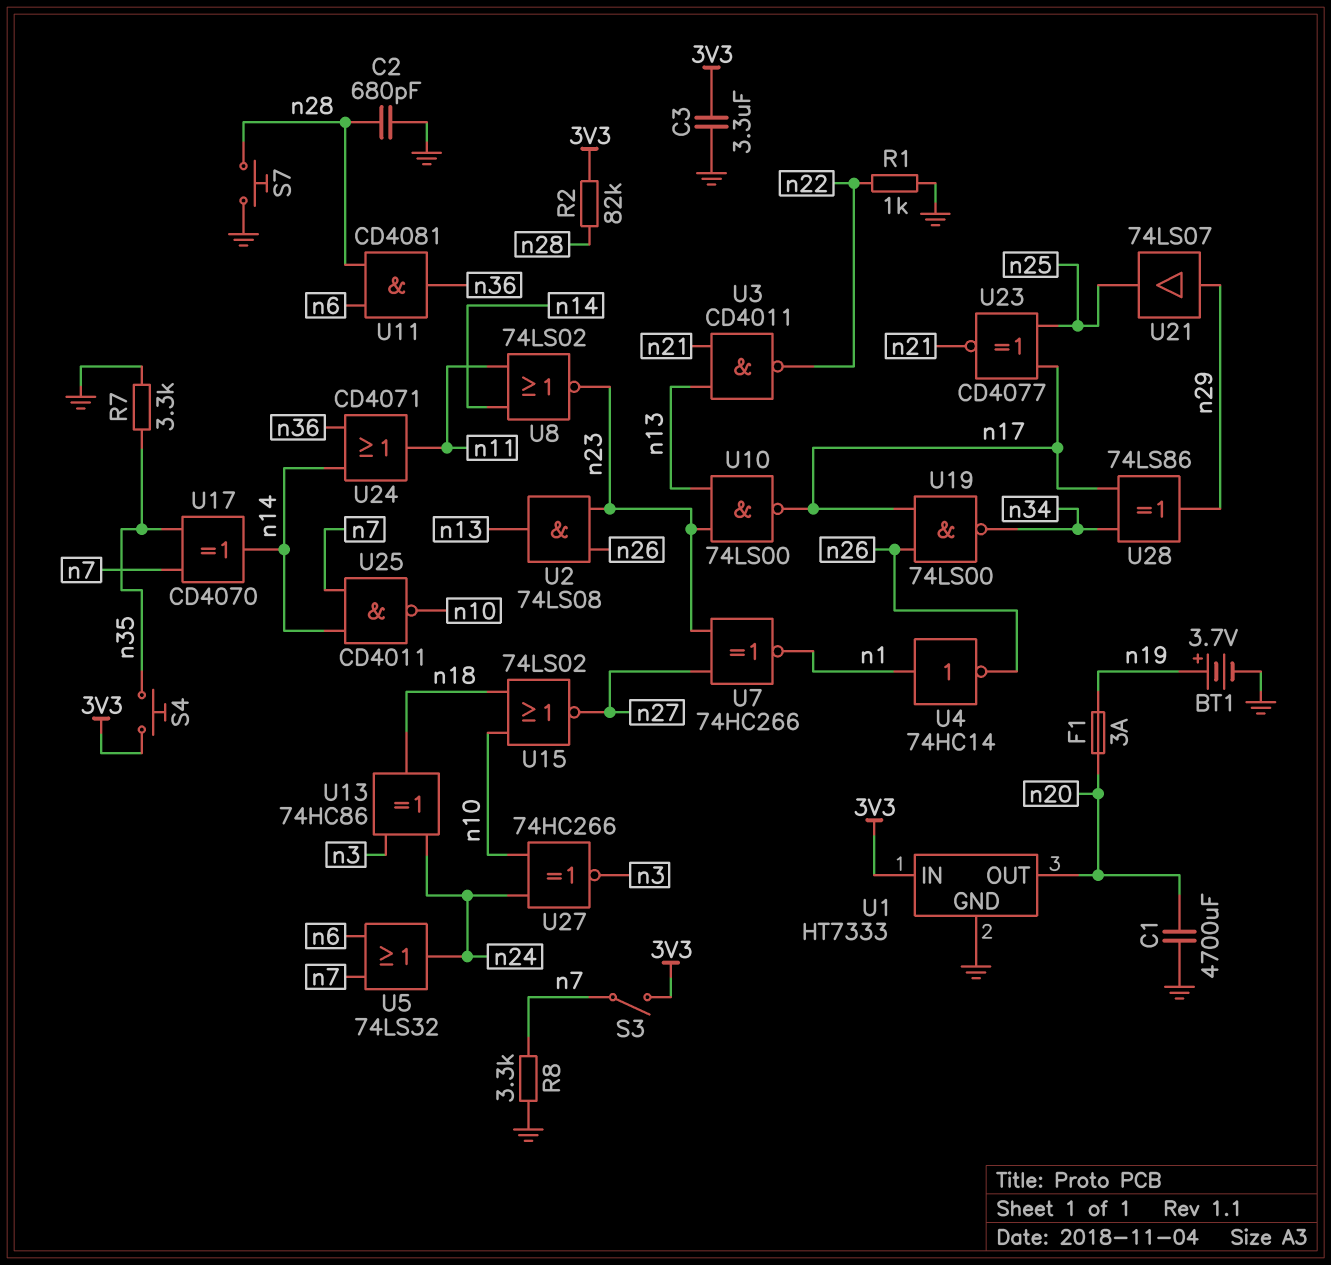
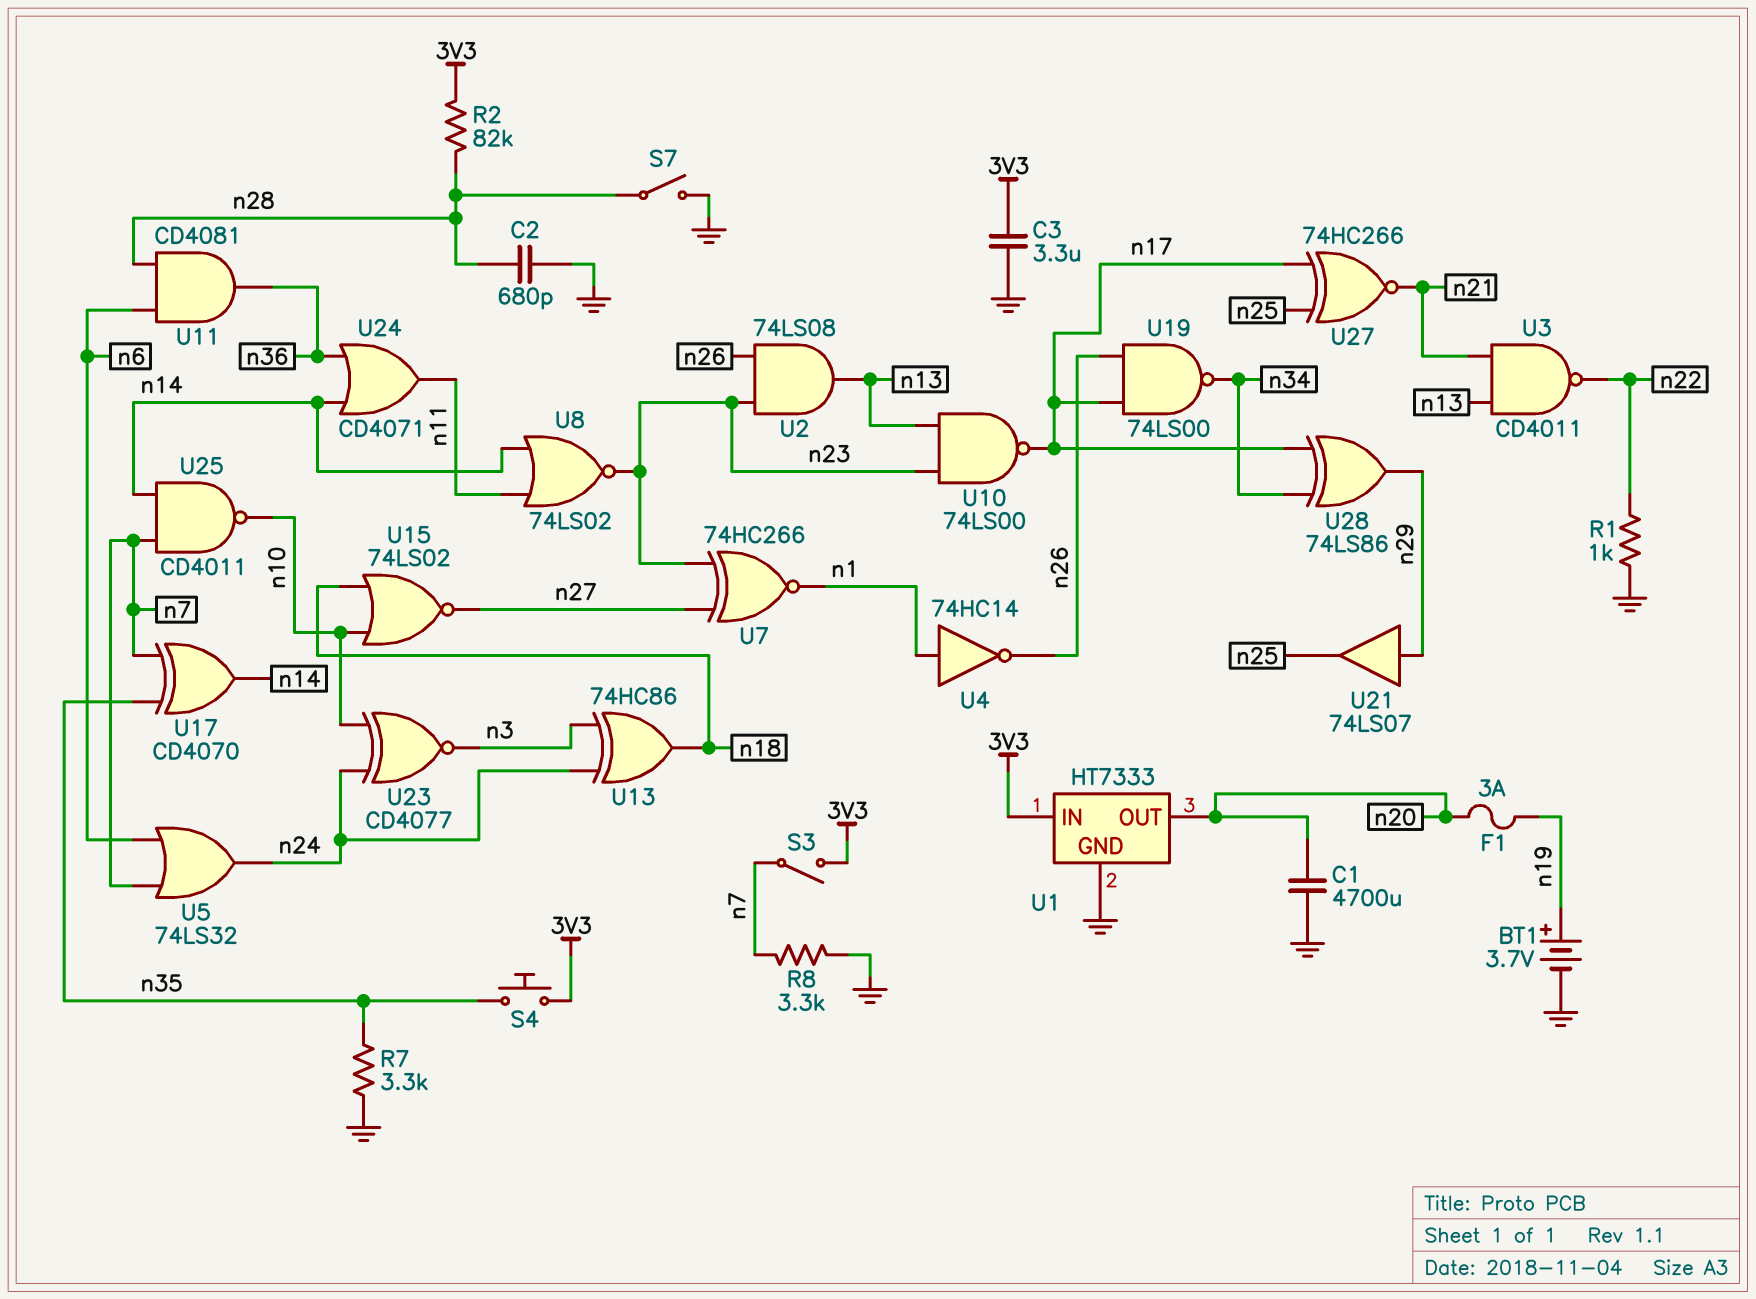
S7: button (GND, n28) -> switch (GND, n28)
U23: XNOR CD4077 (in n17, in n25, out n21) -> XNOR CD4077 (in n10, in n24, out n3)
U27: XNOR 74HC266 (in n10, in n24, out n3) -> XNOR 74HC266 (in n17, in n25, out n21)

